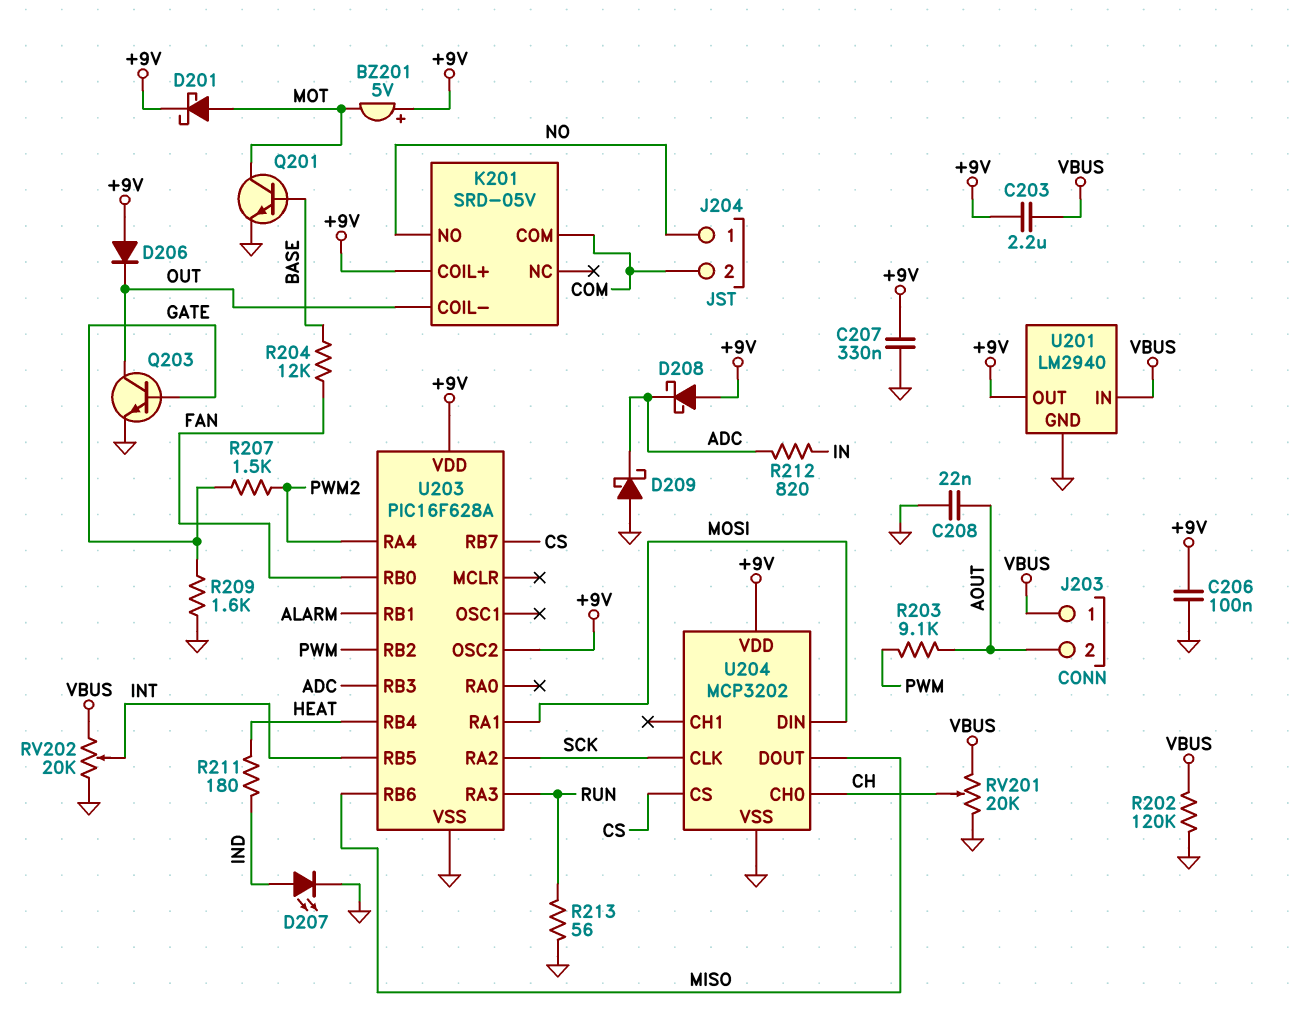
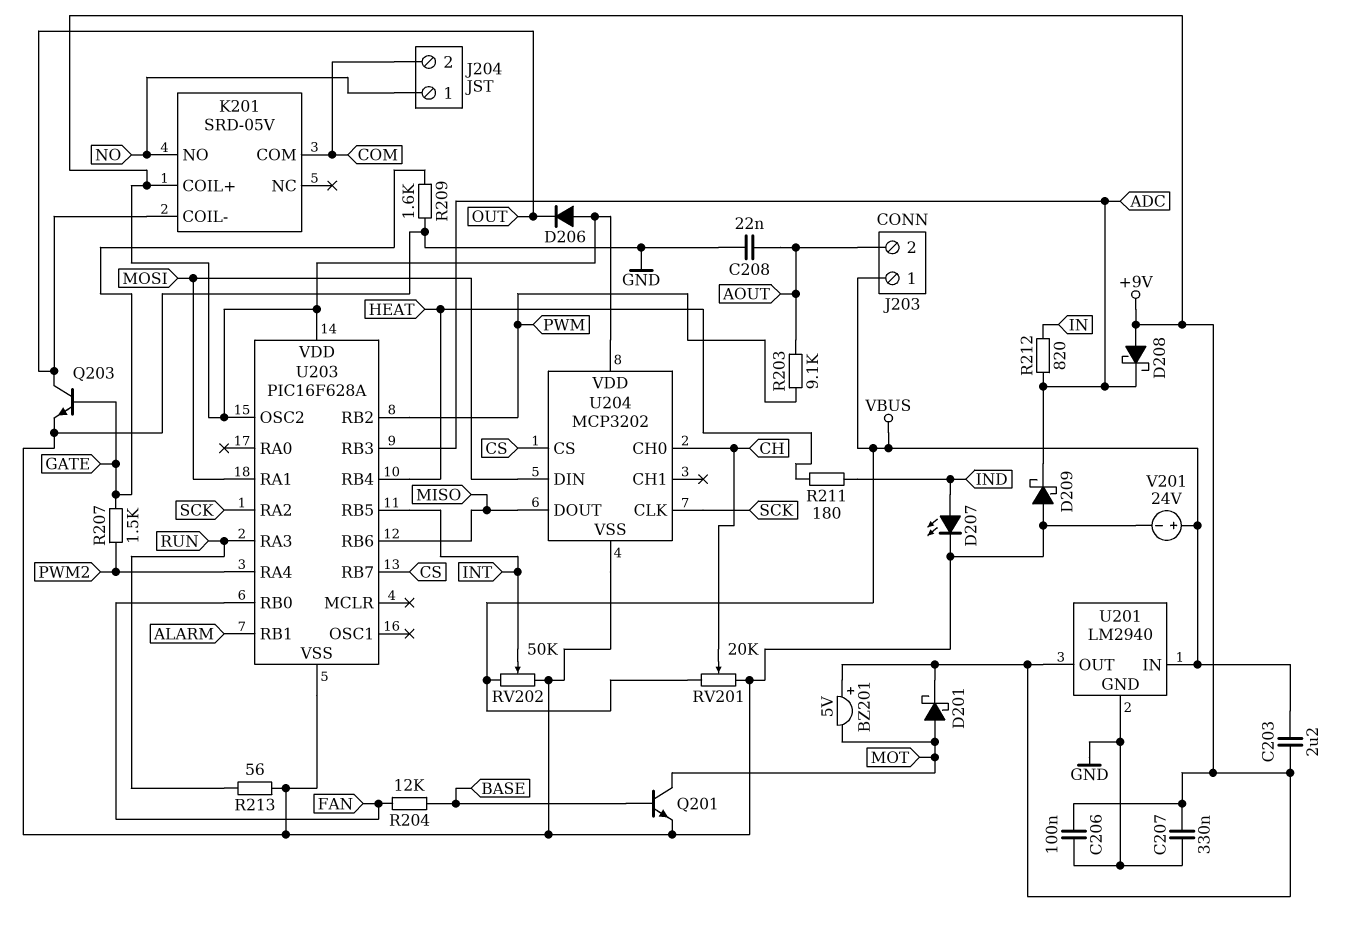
R202: 120k (GND, VBUS) -> none
RV202: 20k (GND, VBUS, wiper INT) -> 50k (GND, VBUS, wiper INT)
V201: none -> 24V (plus VBUS, minus GND)

